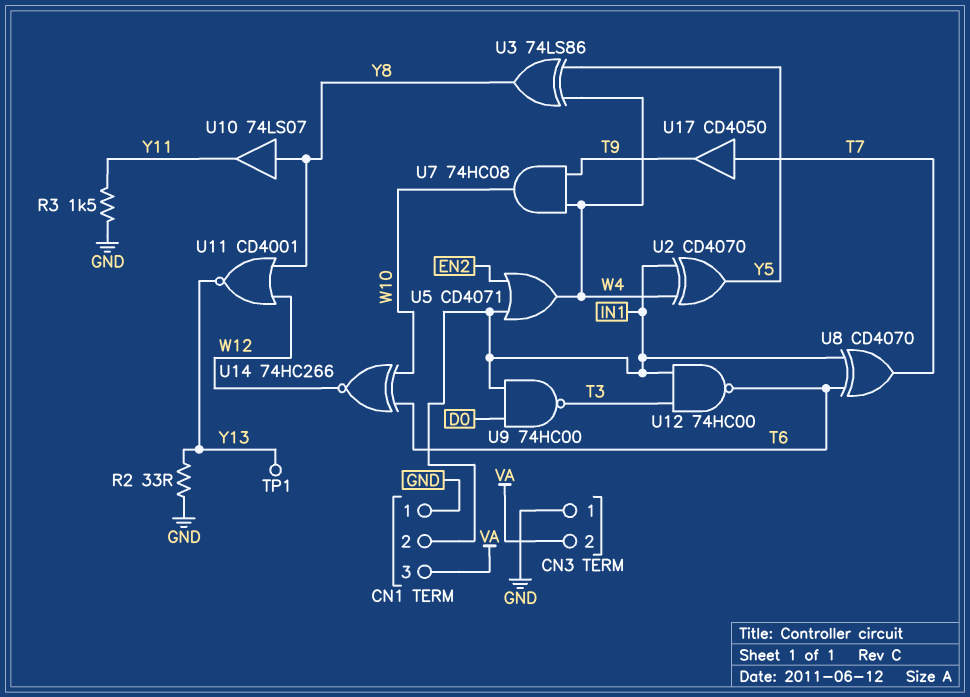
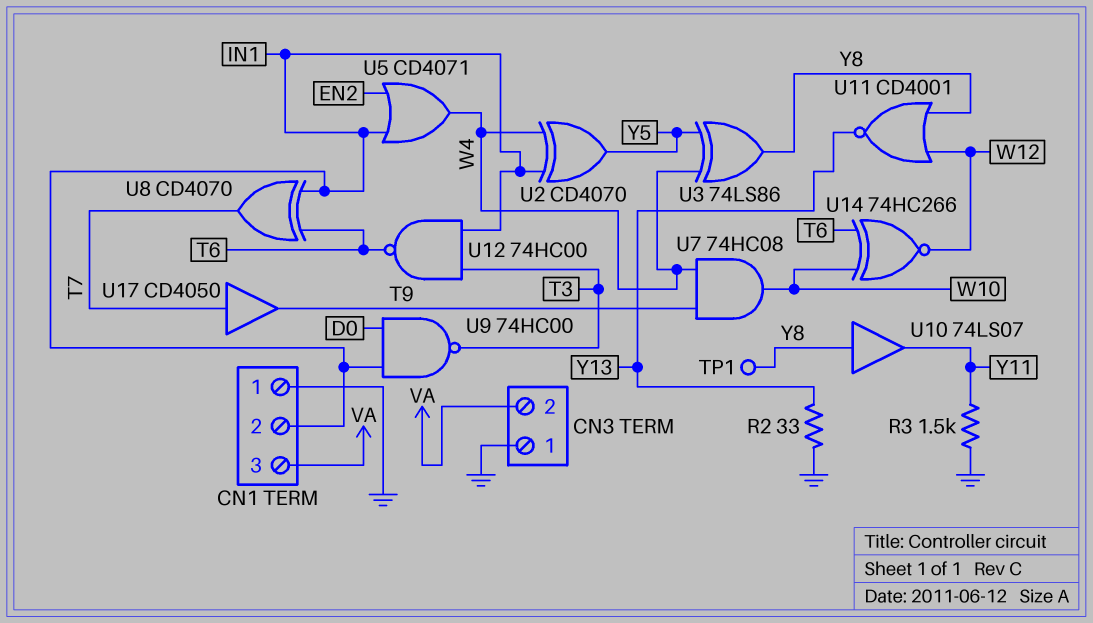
TP1: test point (Y13) -> test point (Y8)

